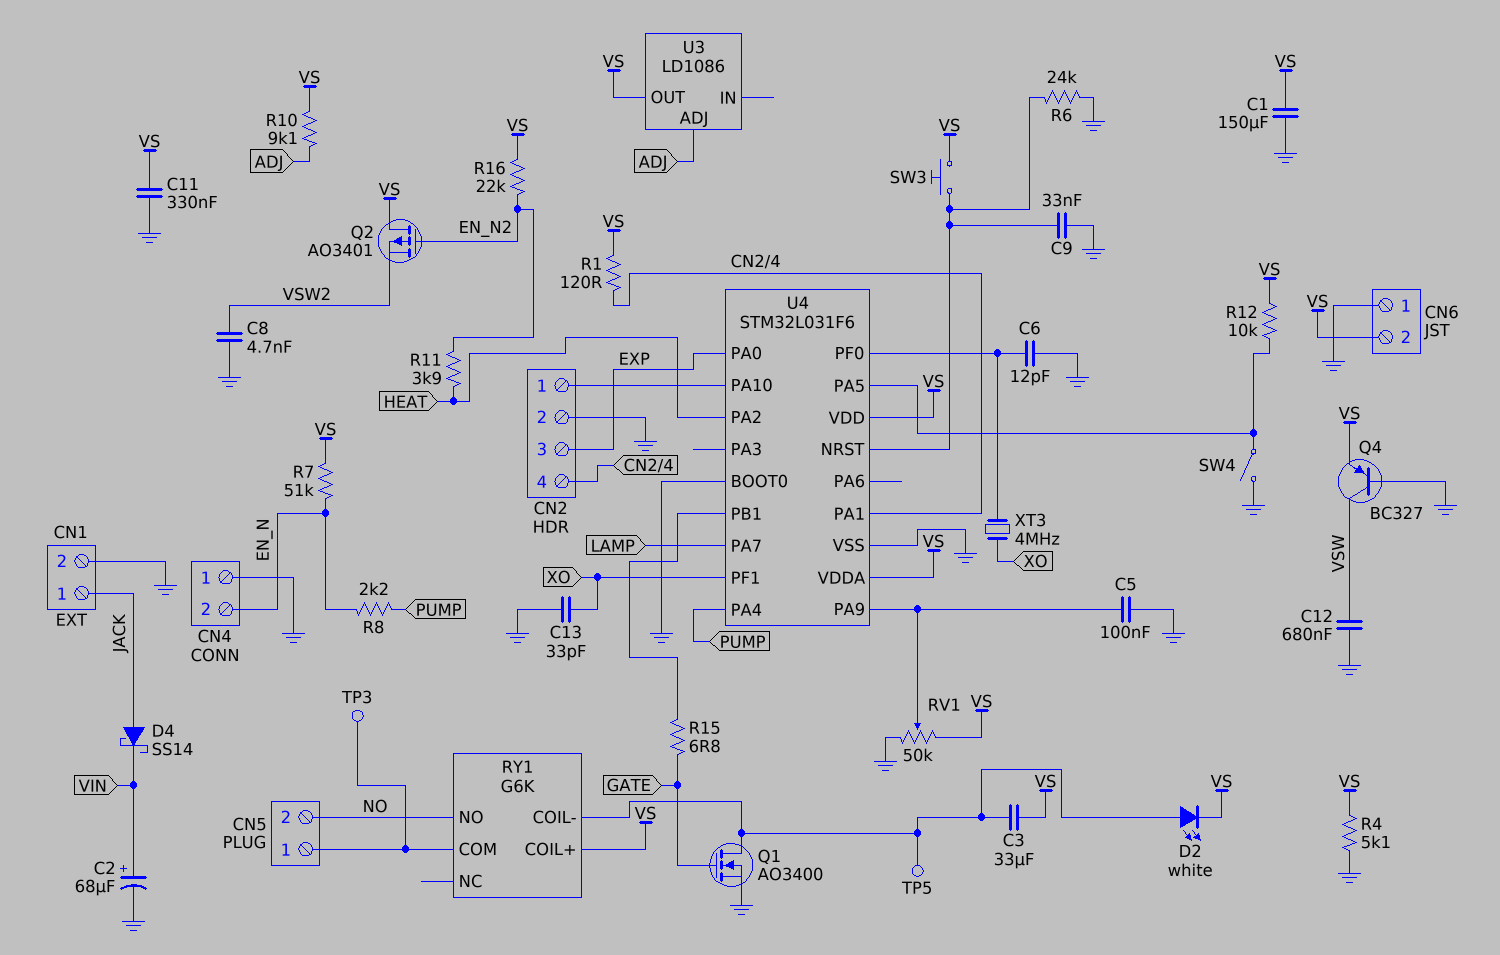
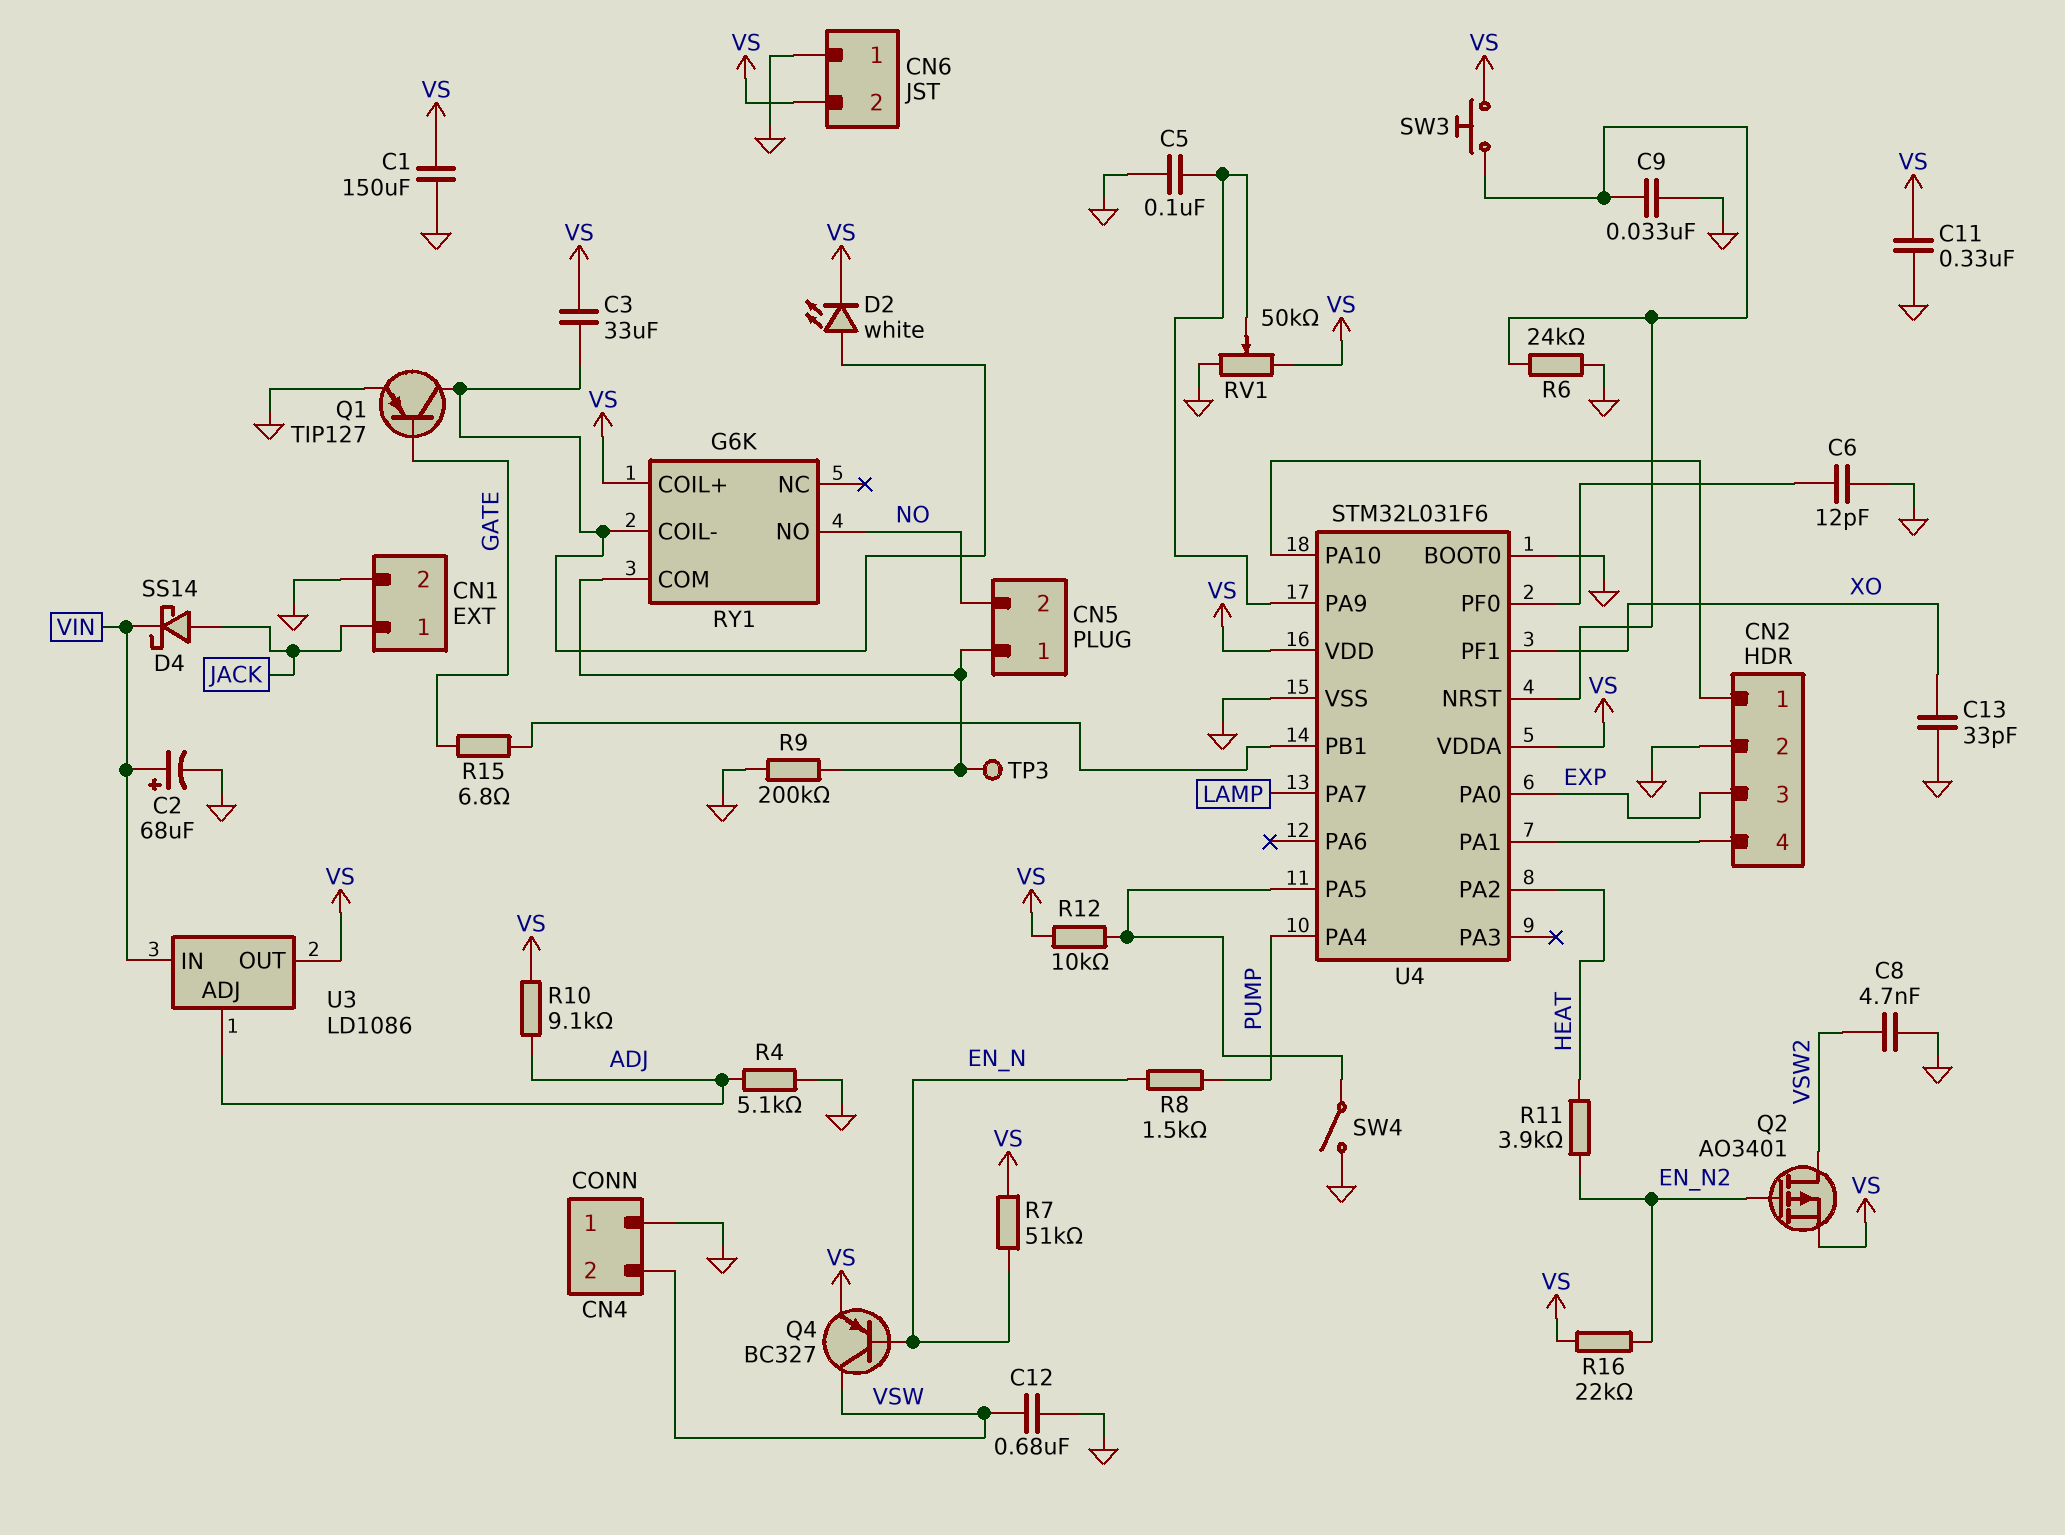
CN4 pin 2: EN_N -> VSW
Q1: NMOS AO3400 (G GATE, D RY1/COIL-, S GND) -> PNP TIP127 (B GATE, C RY1/COIL-, E GND)
Q2: PMOS AO3401 (G EN_N2, D VS, S VSW2) -> PMOS AO3401 (G EN_N2, D VSW2, S VS)
Q4: PNP BC327 (B GND, C VSW, E VS) -> PNP BC327 (B EN_N, C VSW, E VS)
R1: 120 (CN2/4, VS) -> none
R4: 5.1k (GND, VS) -> 5.1k (ADJ, GND)
R8: 2.2k (EN_N, PUMP) -> 1.5k (EN_N, PUMP)
R9: none -> 200k (CN5/1, GND)
TP5: test point (RY1/COIL-) -> none
U3 pin IN: none -> VIN
XT3: 4MHz (U4/PF0, XO) -> none

